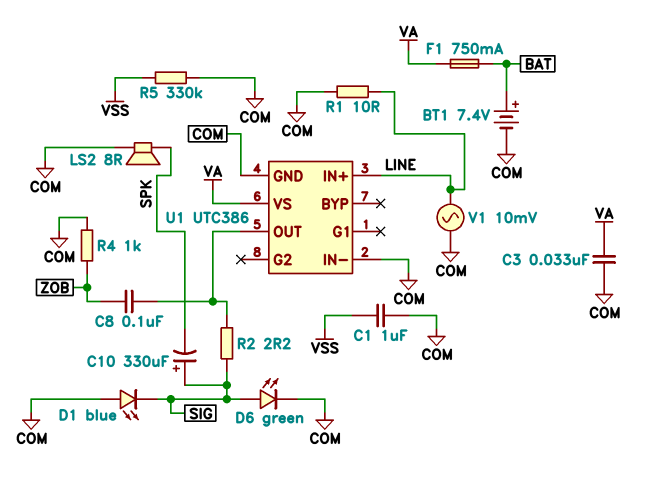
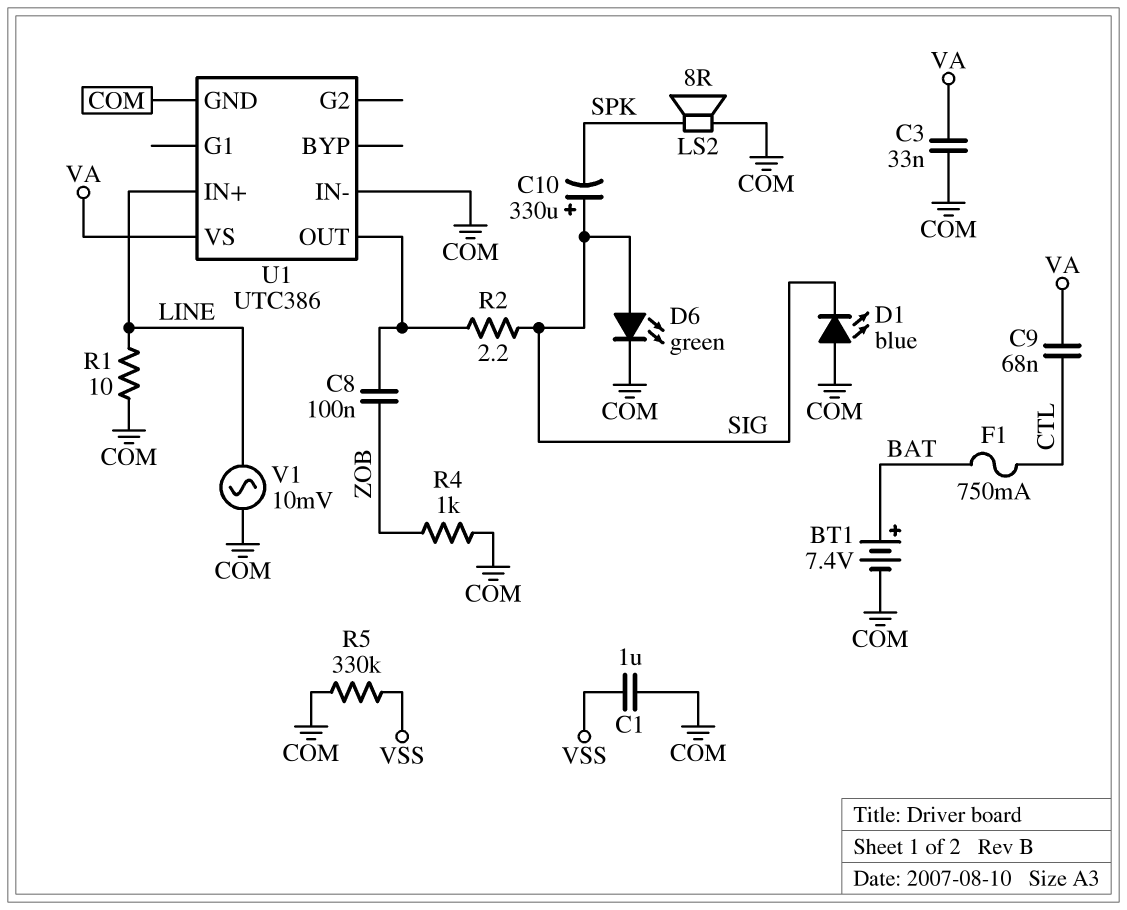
C9: none -> 68nF (CTL, VA)
F1: 750mA (BAT, VA) -> 750mA (BAT, CTL)

